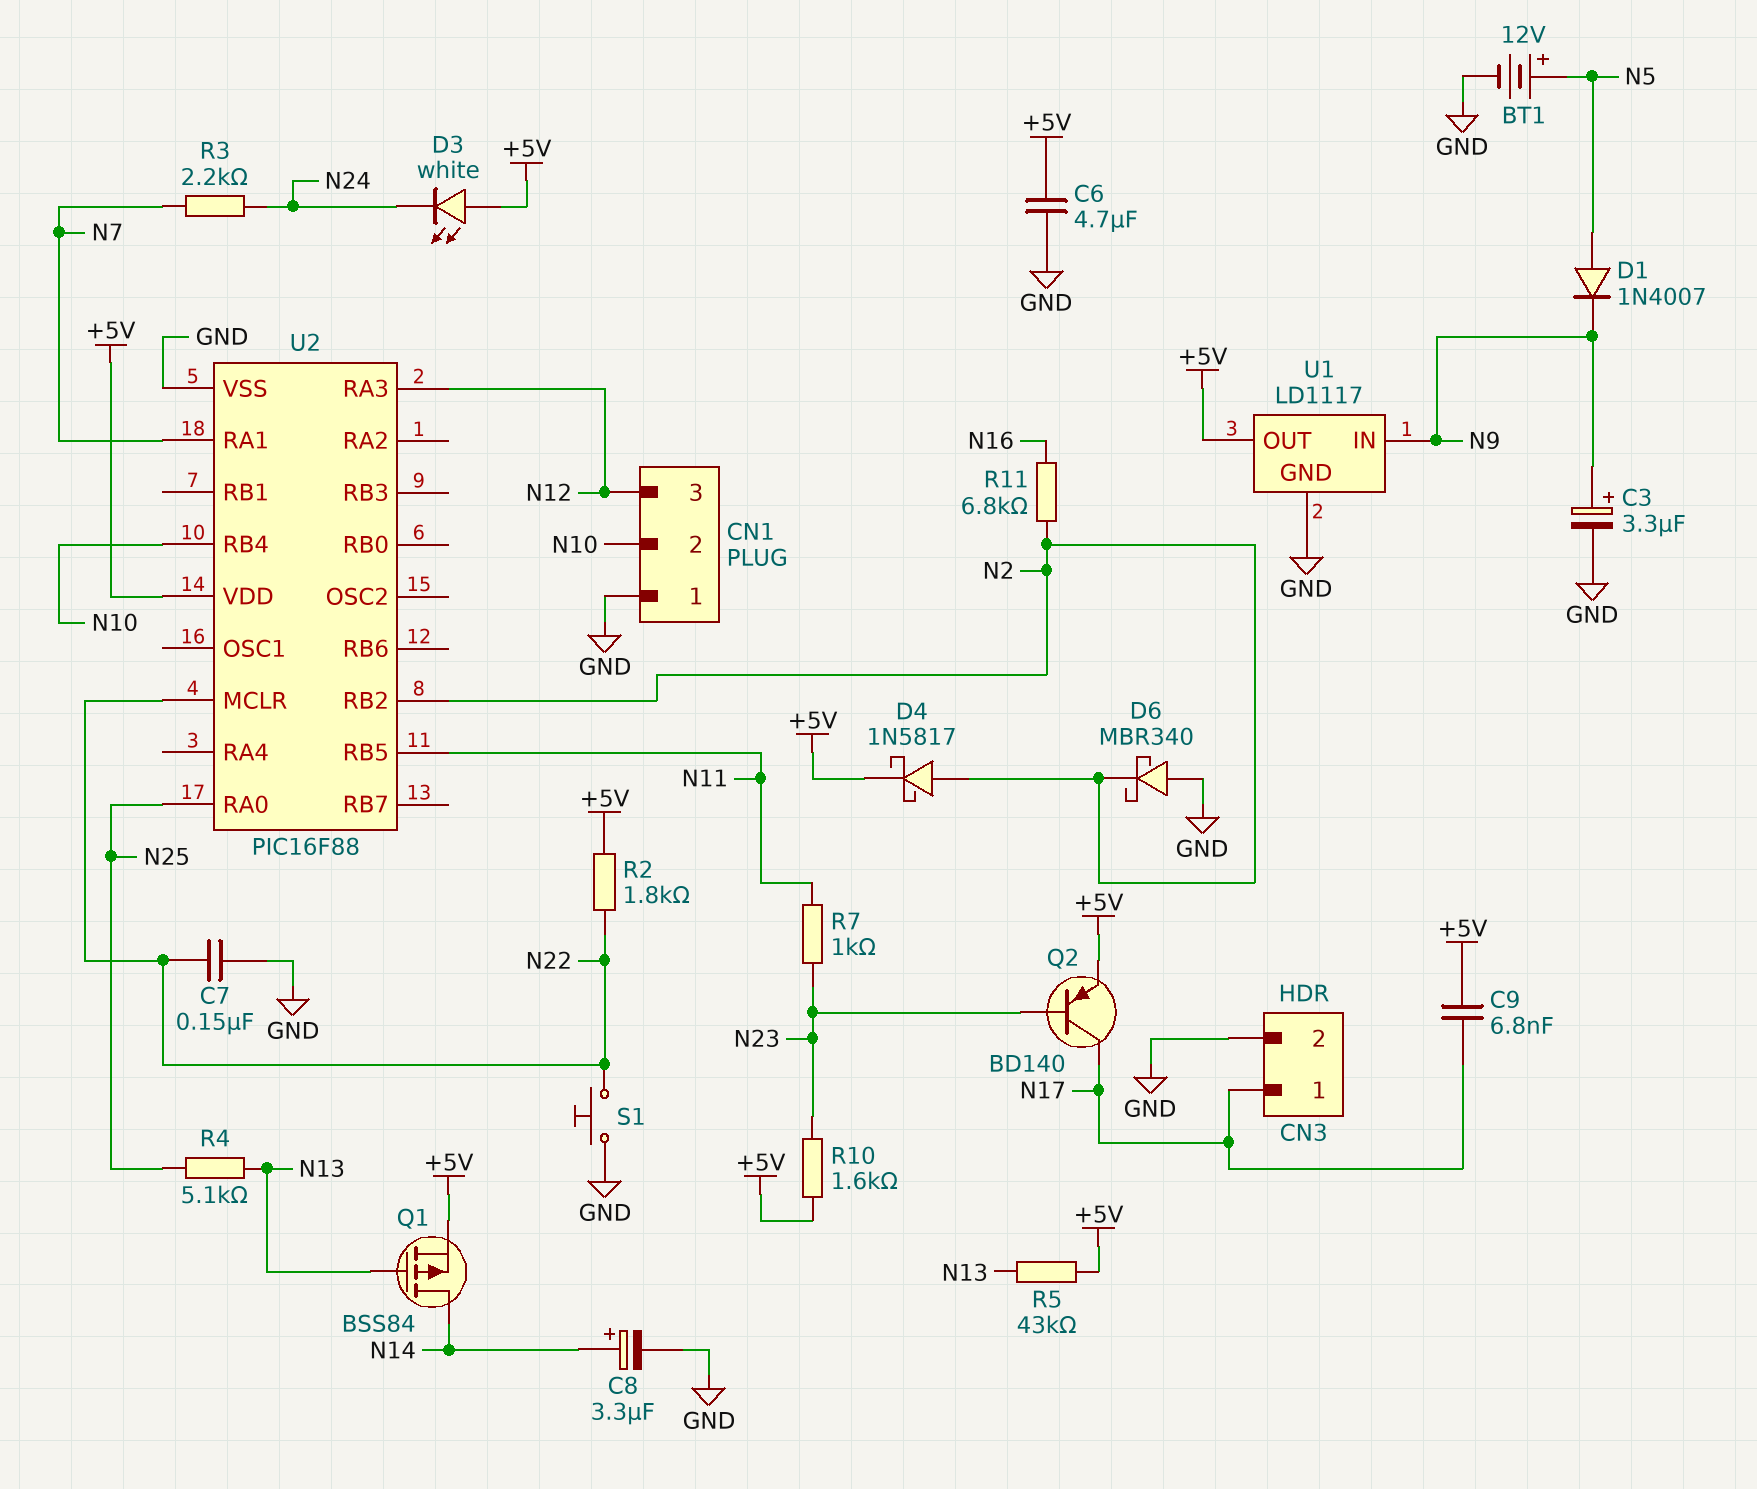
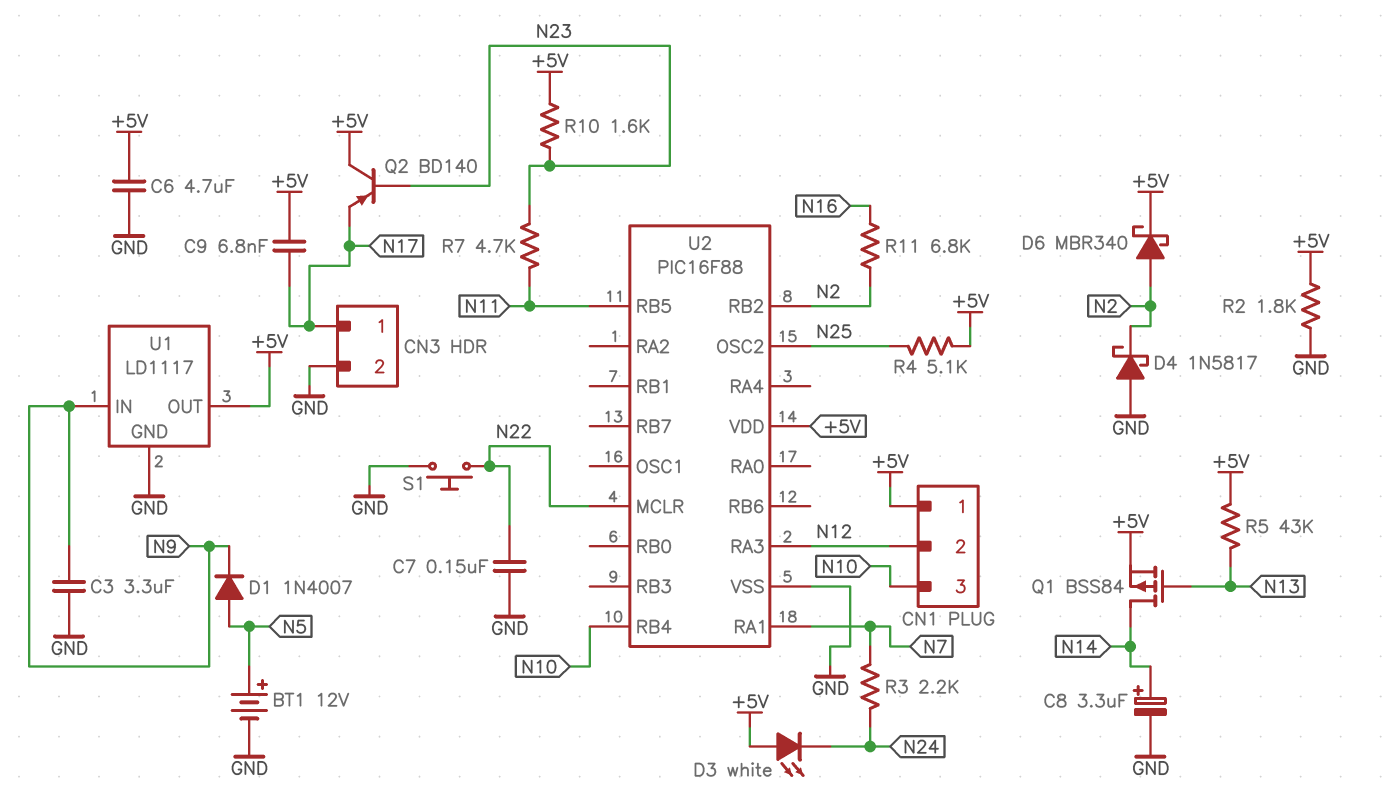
C3: 3.3uF (plus N9, minus GND) -> 3.3uF (GND, N9)
CN1 pin 1: GND -> +5V
CN1 pin 2: N10 -> N12
CN1 pin 3: N12 -> N10
D4: schottky 1N5817 (A N2, K +5V) -> schottky 1N5817 (A GND, K N2)
D6: schottky MBR340 (A GND, K N2) -> schottky MBR340 (A N2, K +5V)
Q2: PNP BD140 (B N23, C N17, E +5V) -> PNP BD140 (B N23, C +5V, E N17)
R2: 1.8k (+5V, N22) -> 1.8k (+5V, GND)
R4: 5.1k (N13, N25) -> 5.1k (+5V, N25)
R7: 1k (N11, N23) -> 4.7k (N11, N23)
U2 pin OSC2: none -> N25
U2 pin RA0: N25 -> none

